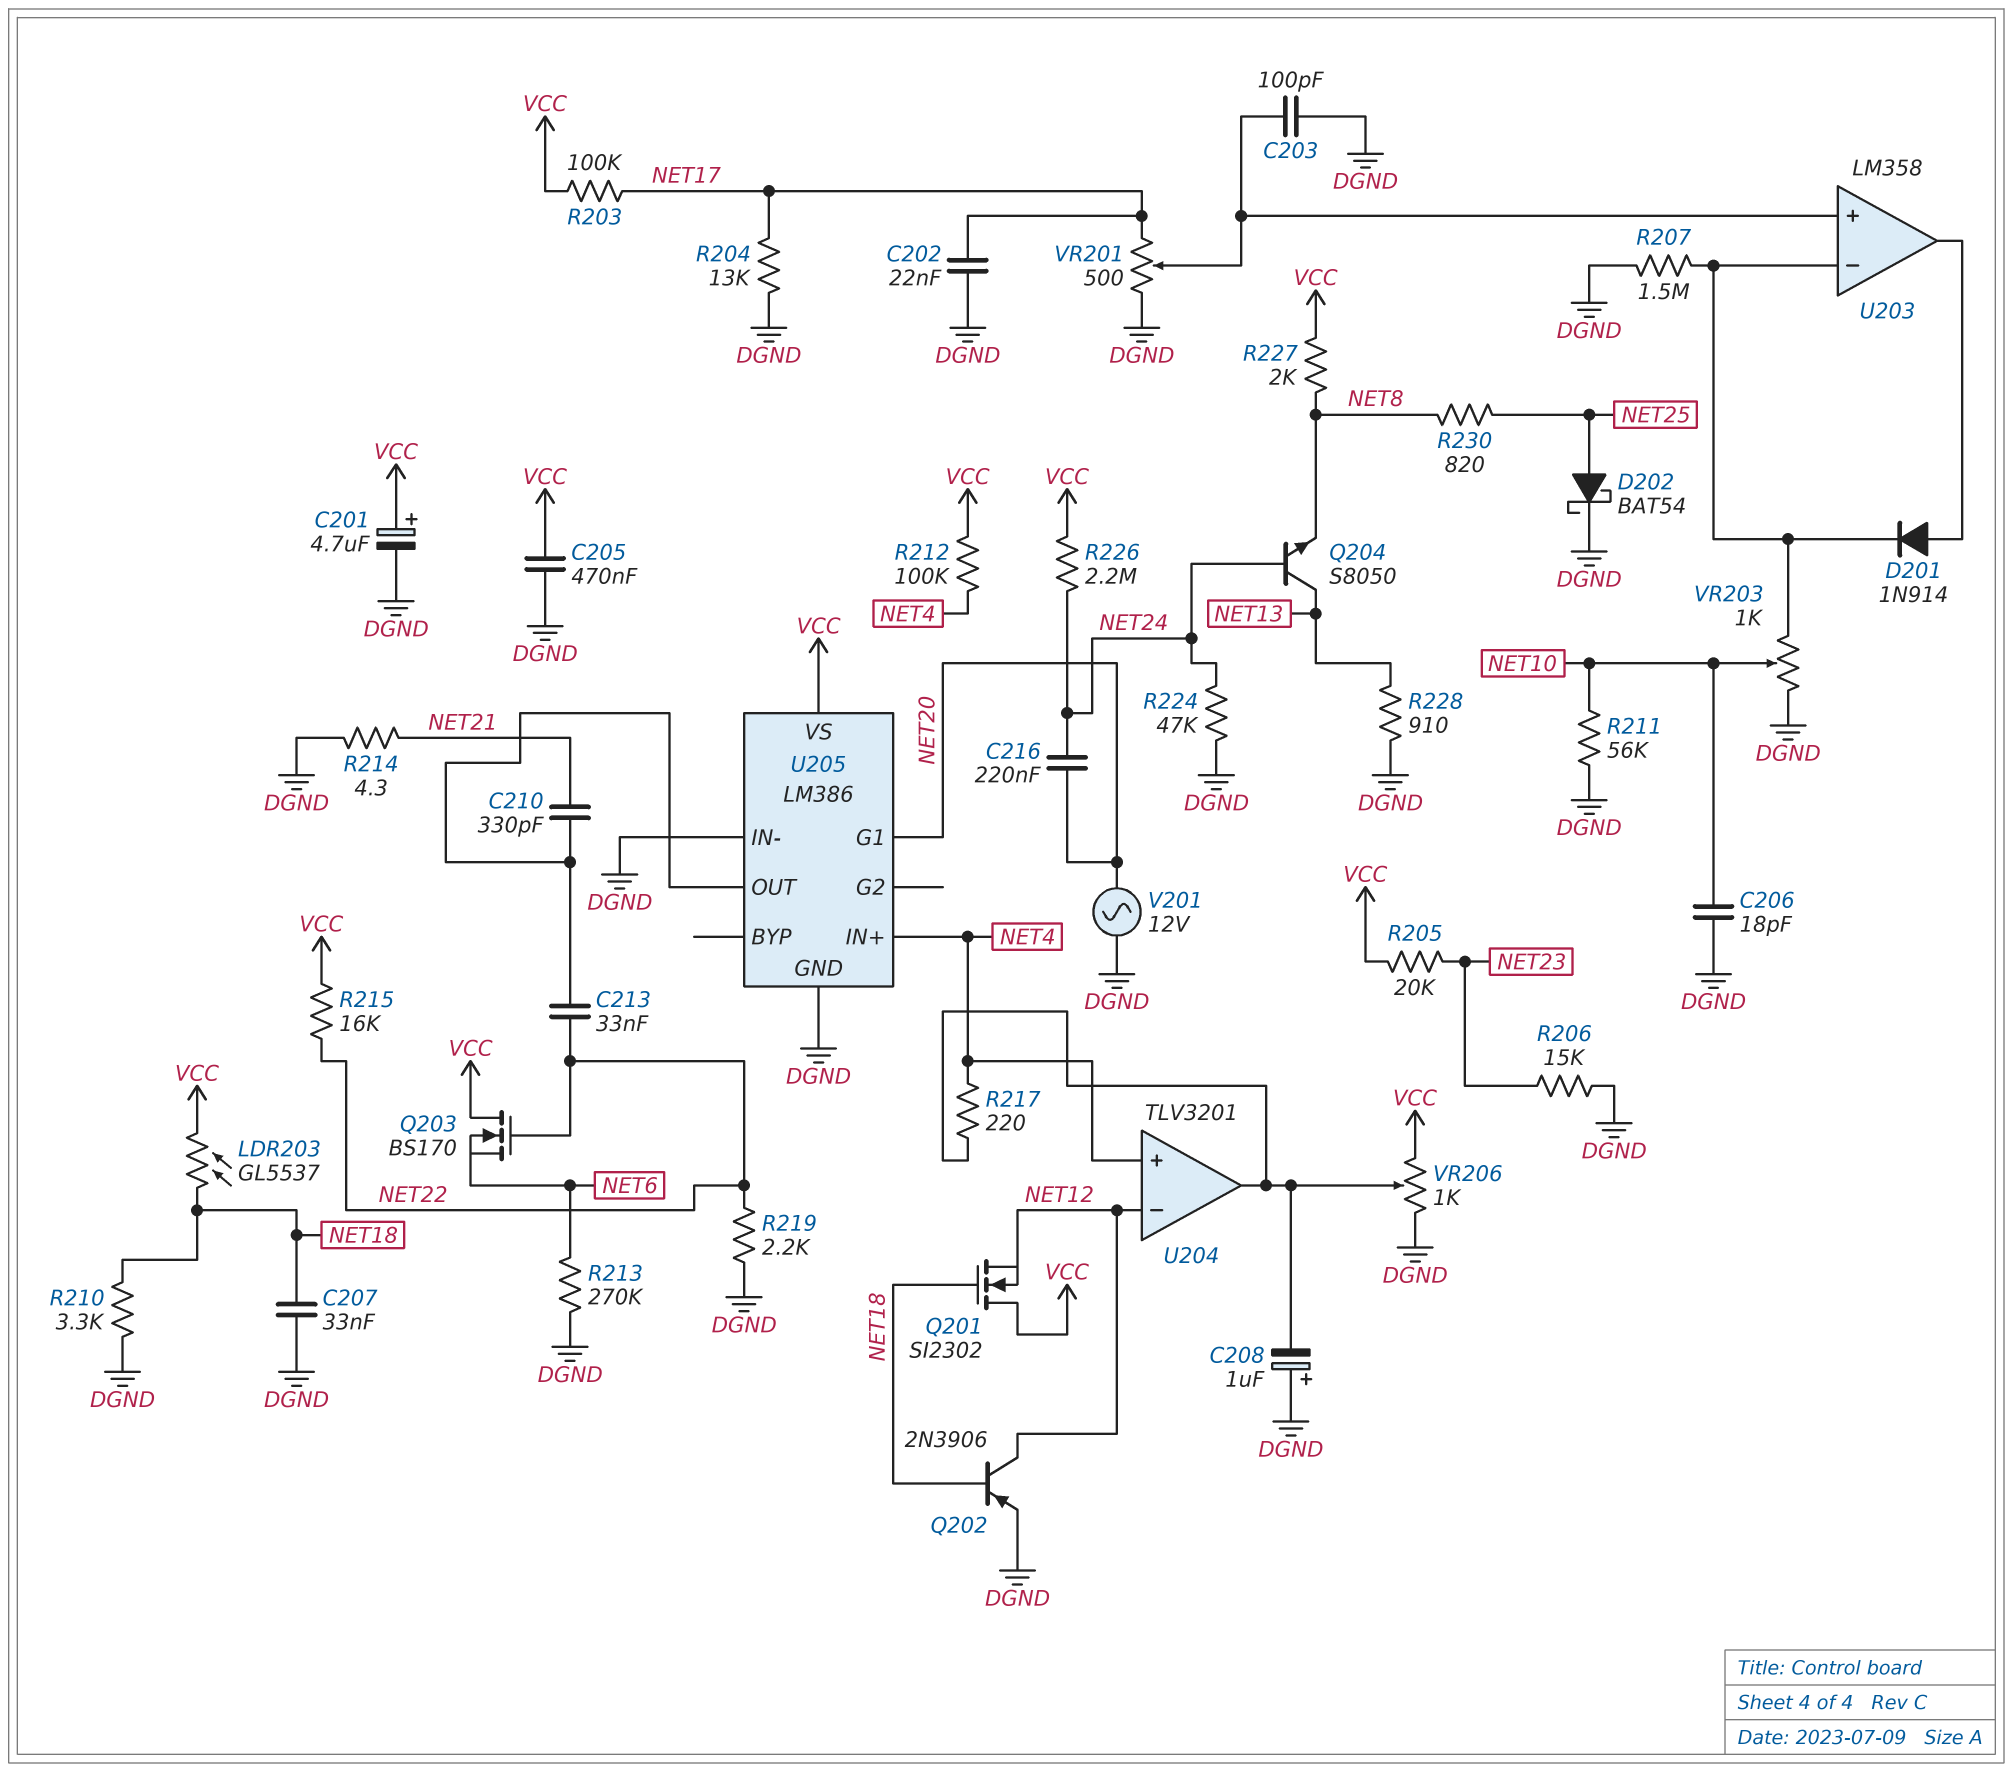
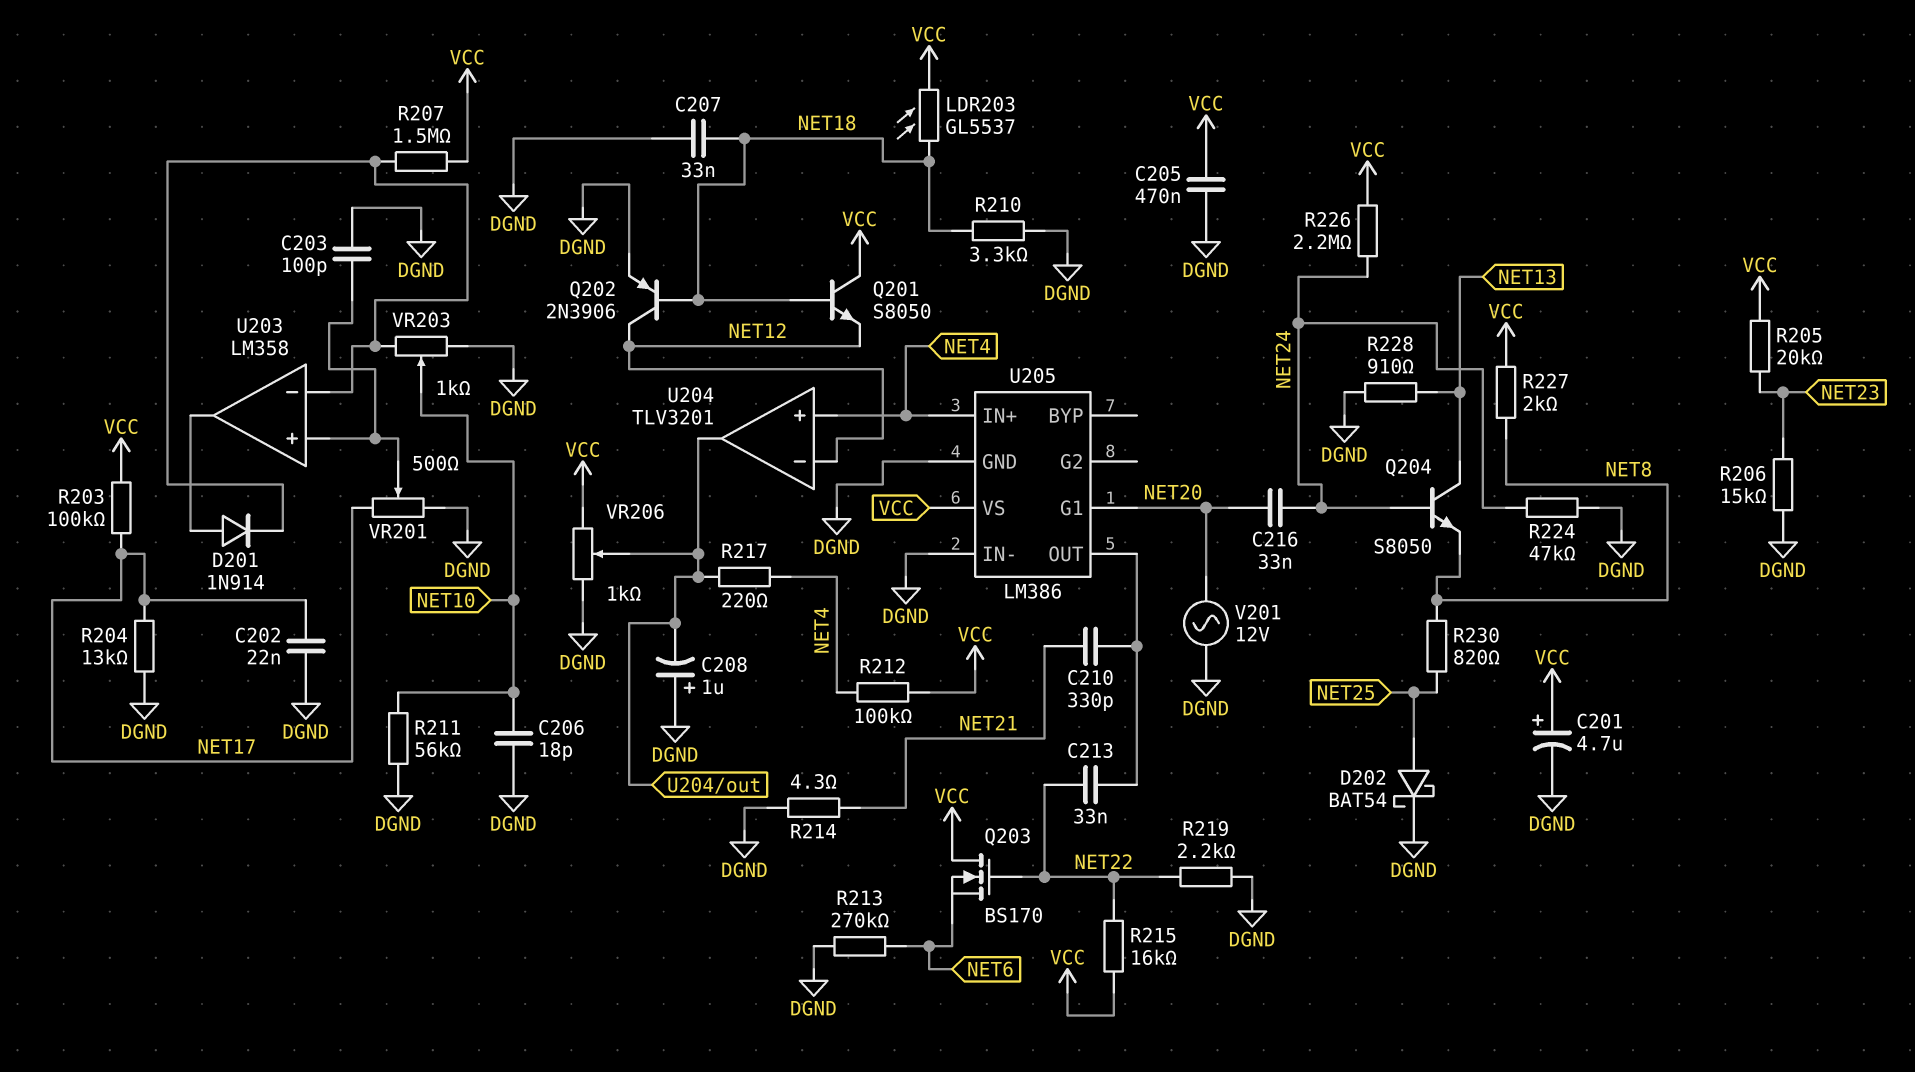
C216: 220nF (NET20, NET24) -> 33nF (NET20, NET24)
Q201: NMOS SI2302 (G NET18, D VCC, S NET12) -> NPN S8050 (B NET18, C VCC, E NET12)
R207: 1.5M (DGND, U203/in-) -> 1.5M (U203/in-, VCC)

